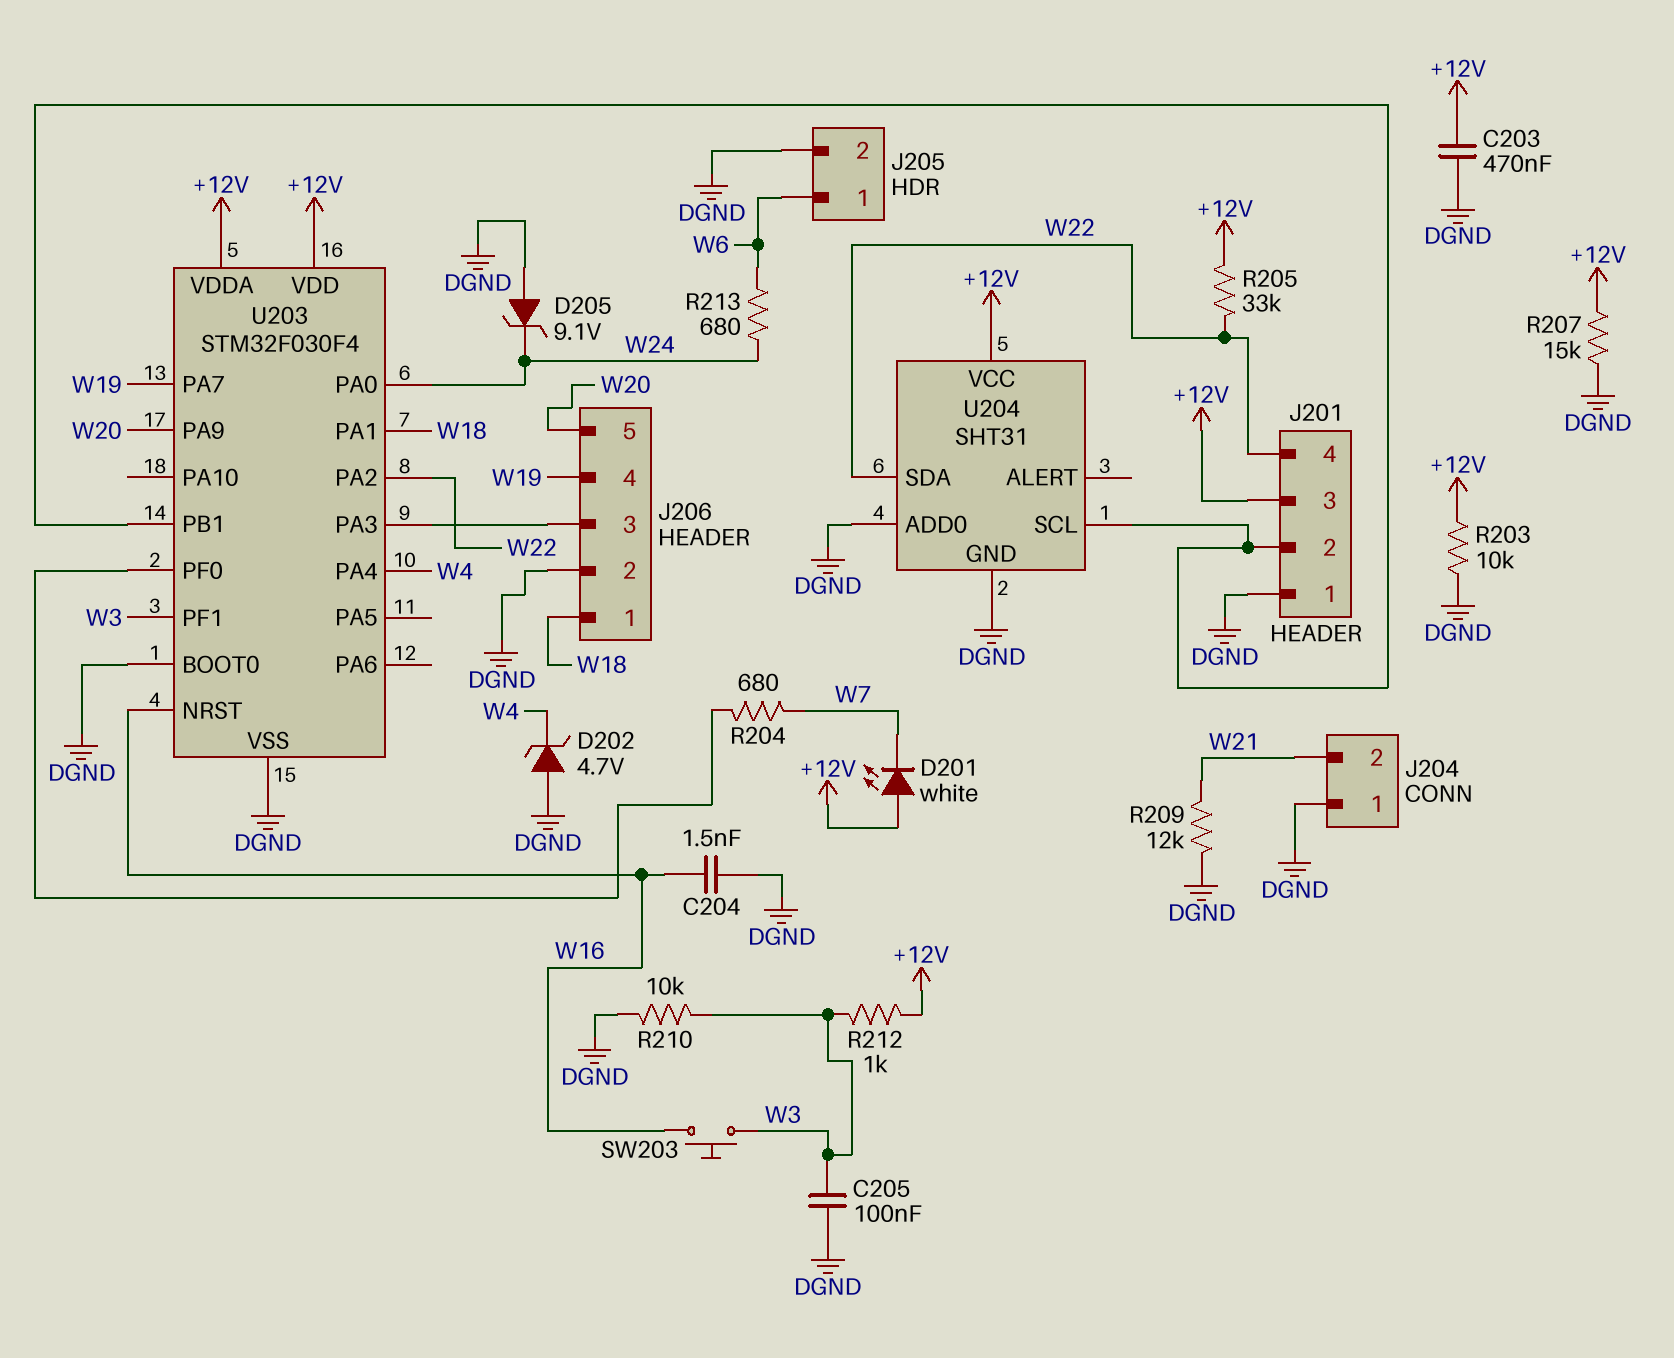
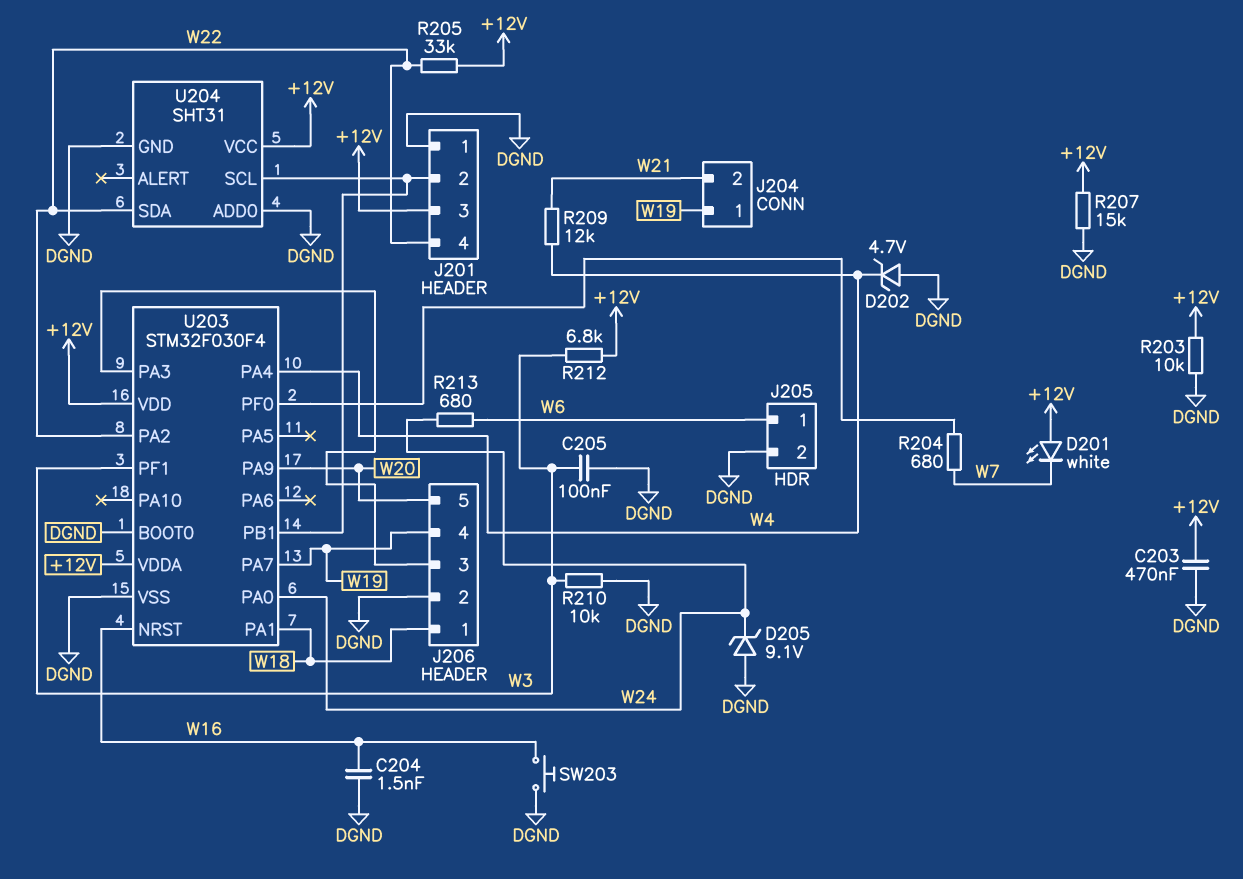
J204 pin 1: DGND -> W19
R209: 12k (DGND, W21) -> 12k (W4, W21)
R212: 1k (+12V, W3) -> 6.8k (+12V, W3)
SW203: button (W3, W16) -> button (DGND, W16)

